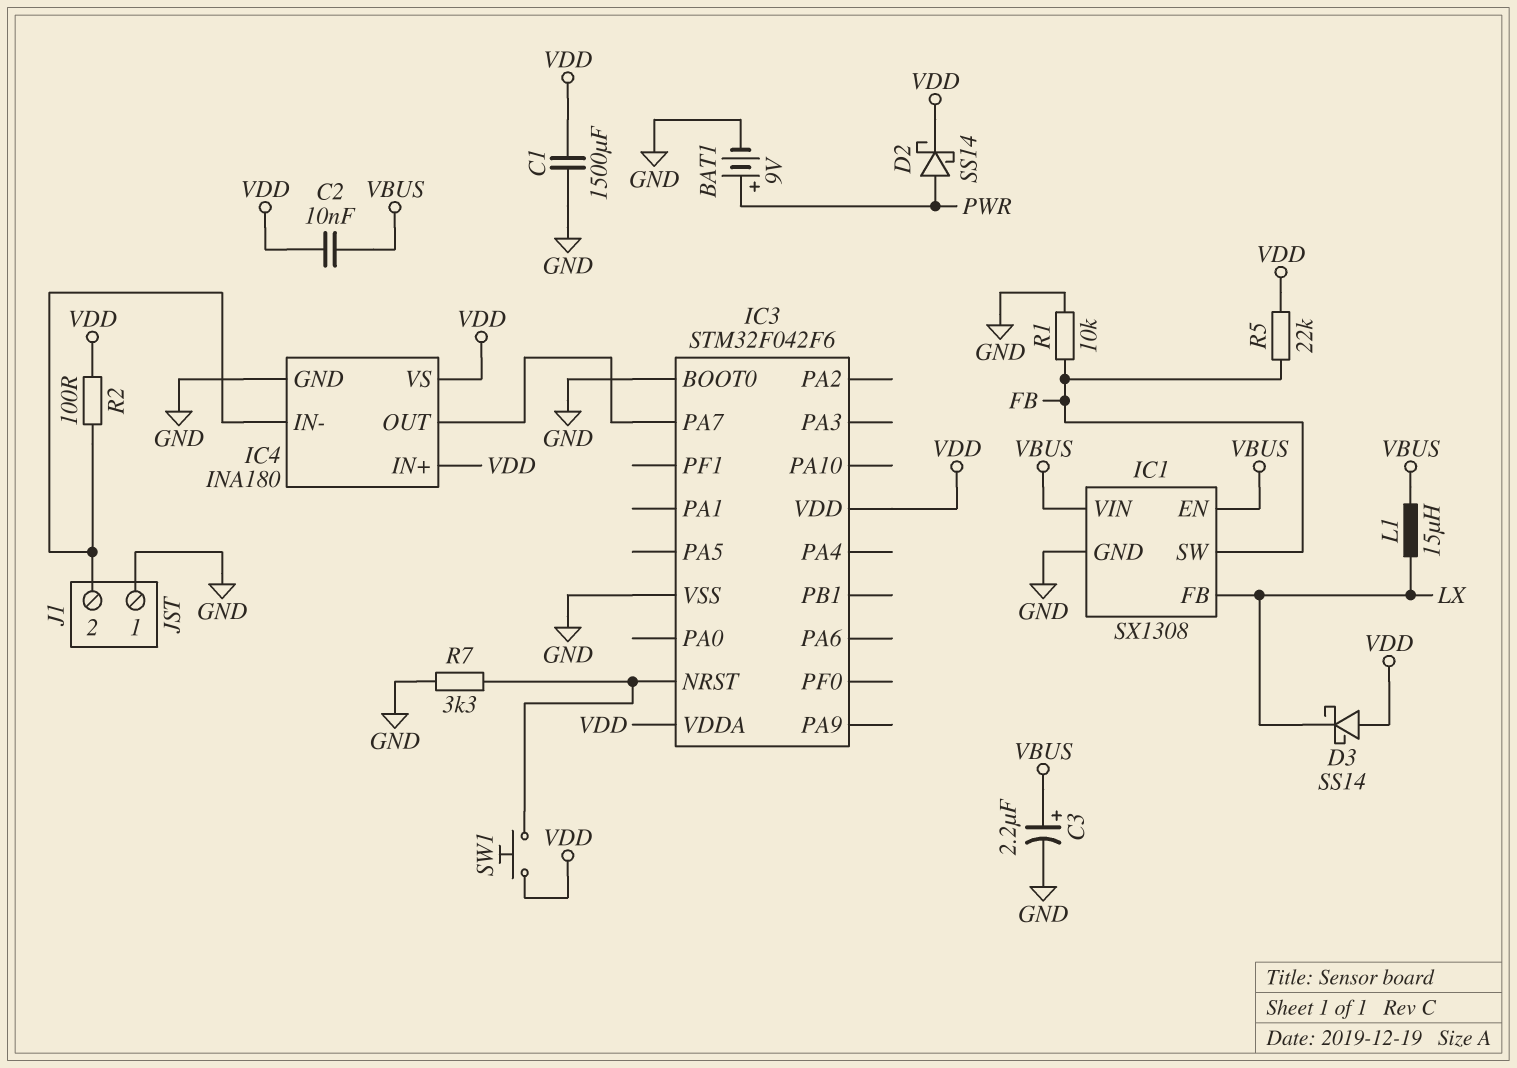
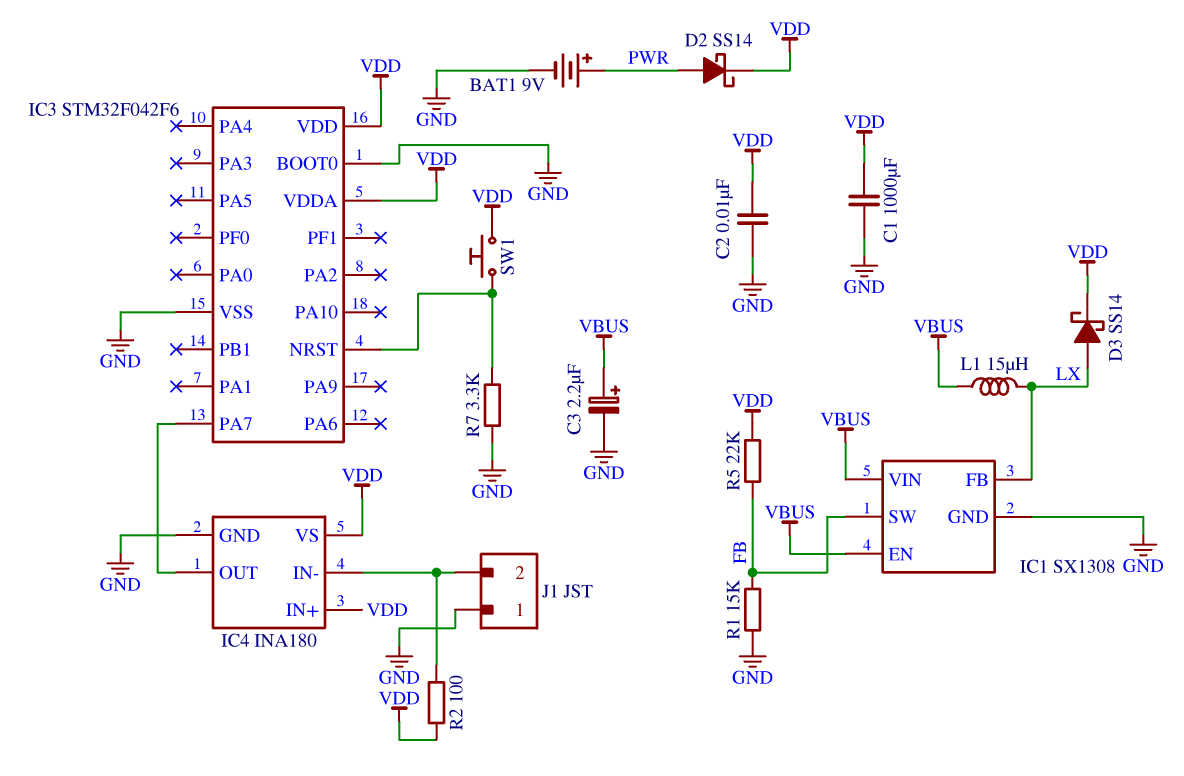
C1: 1500uF (GND, VDD) -> 1000uF (GND, VDD)
C2: 10nF (VBUS, VDD) -> 10nF (GND, VDD)
D3: schottky SS14 (A VDD, K LX) -> schottky SS14 (A LX, K VDD)
R1: 10k (FB, GND) -> 15k (FB, GND)

